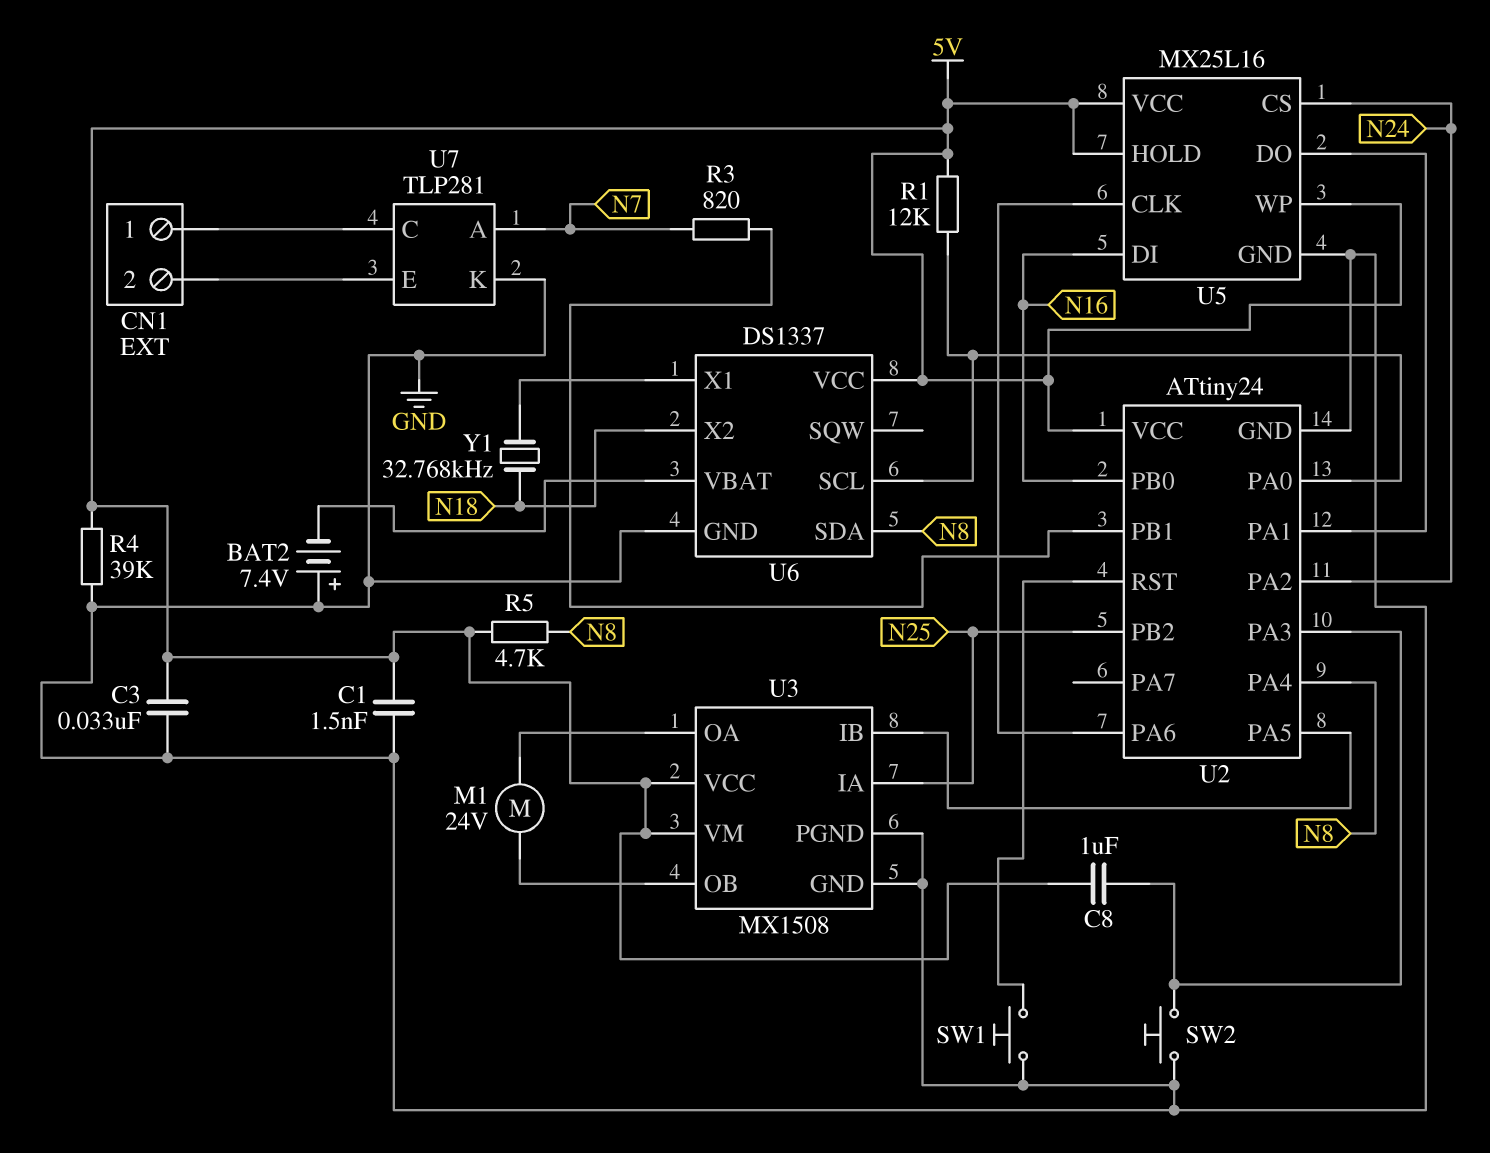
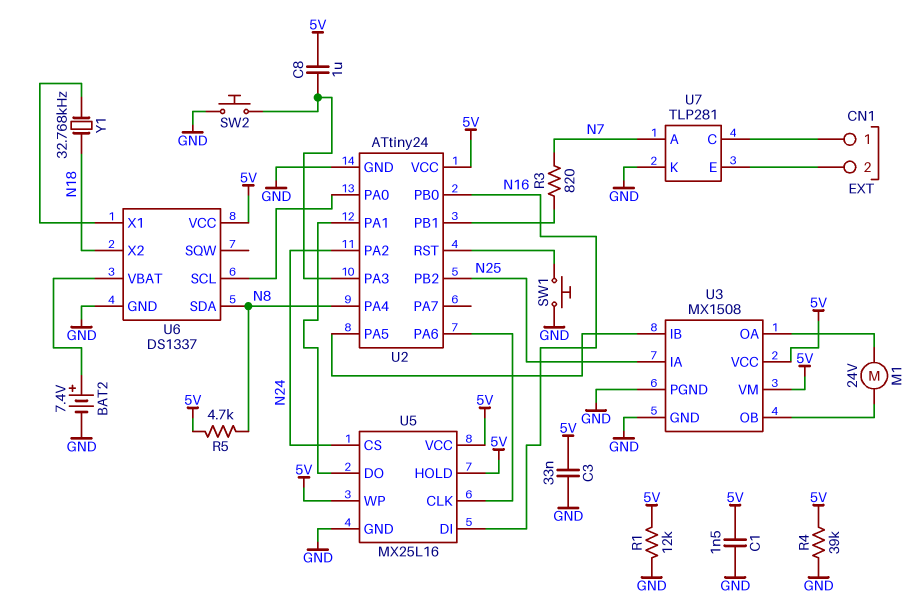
BAT2: 7.4V (plus GND, minus U6/VBAT) -> 7.4V (plus U6/VBAT, minus GND)
R1: 12k (5V, U2/PA0) -> 12k (5V, GND)

